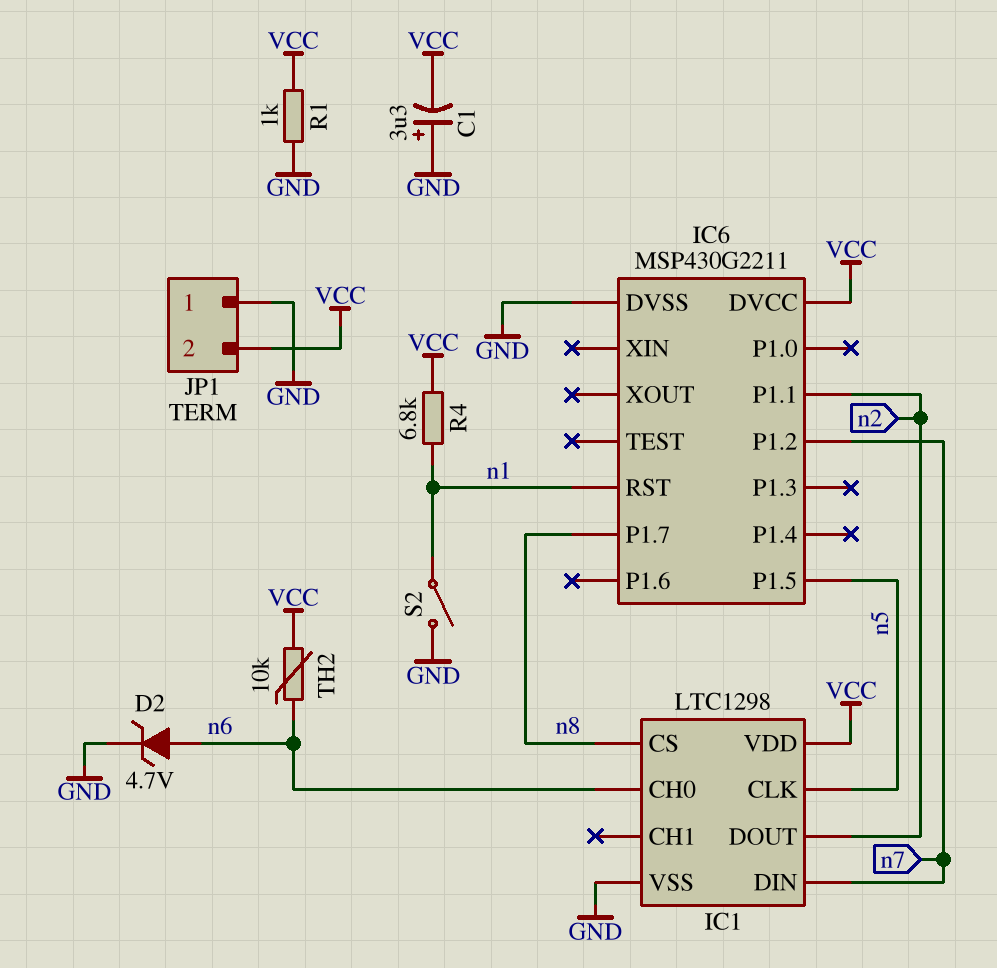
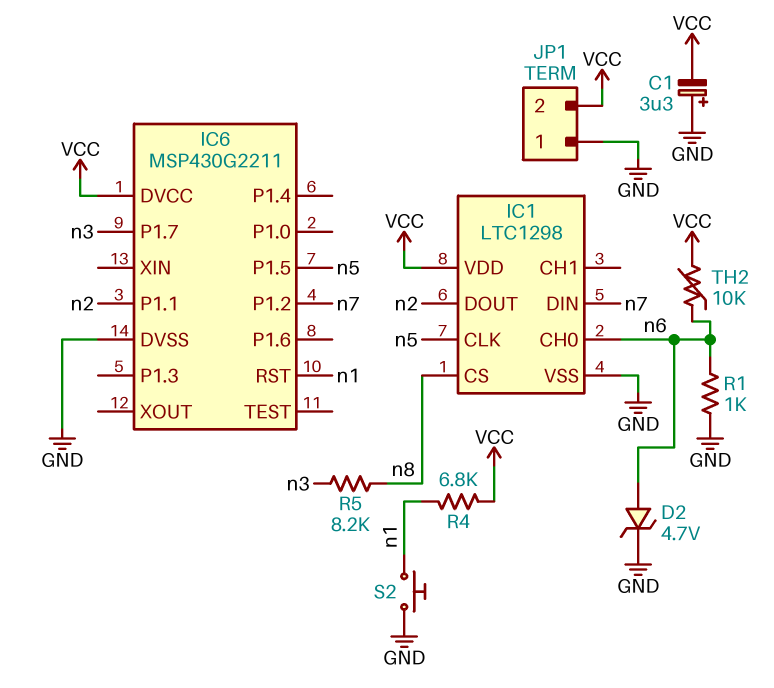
IC6 pin P1.7: n8 -> n3
R1: 1k (GND, VCC) -> 1k (GND, n6)
R5: none -> 8.2k (n3, n8)
S2: switch (GND, n1) -> button (GND, n1)

